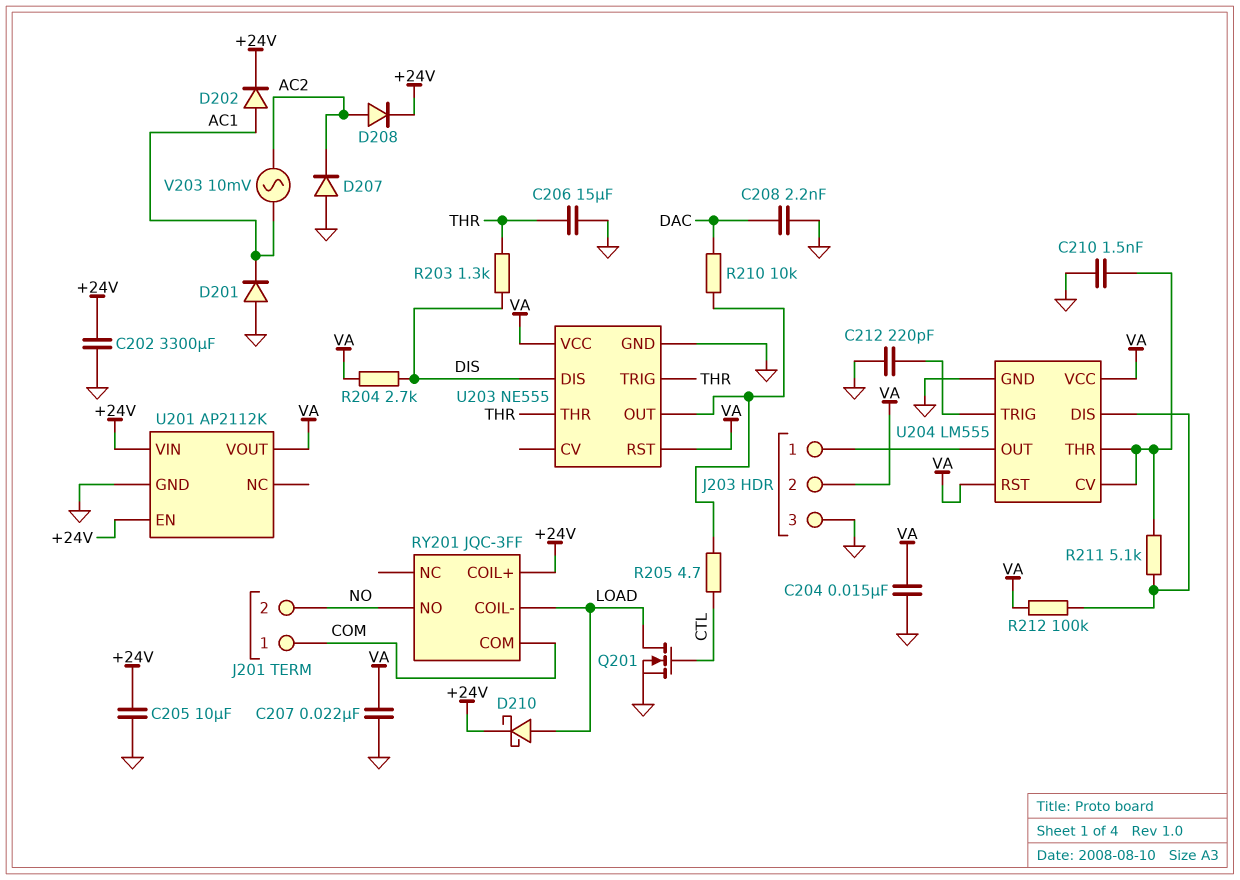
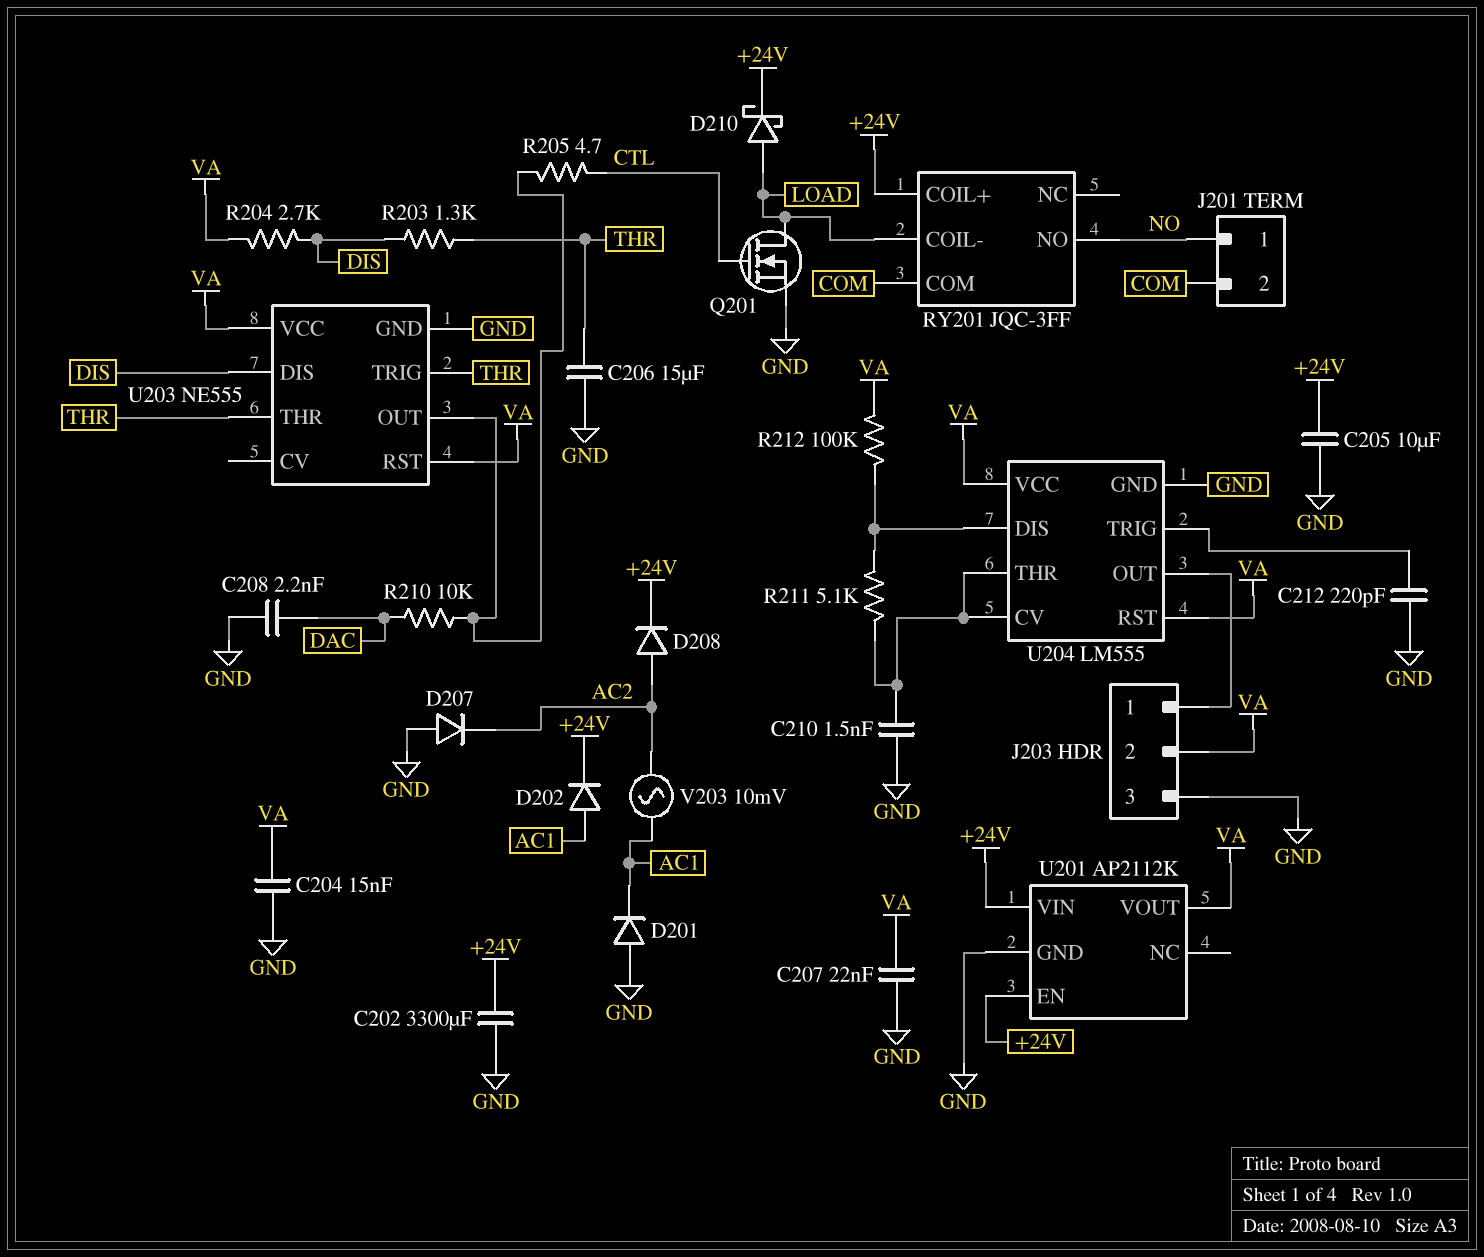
J201 pin 1: COM -> NO
J201 pin 2: NO -> COM

